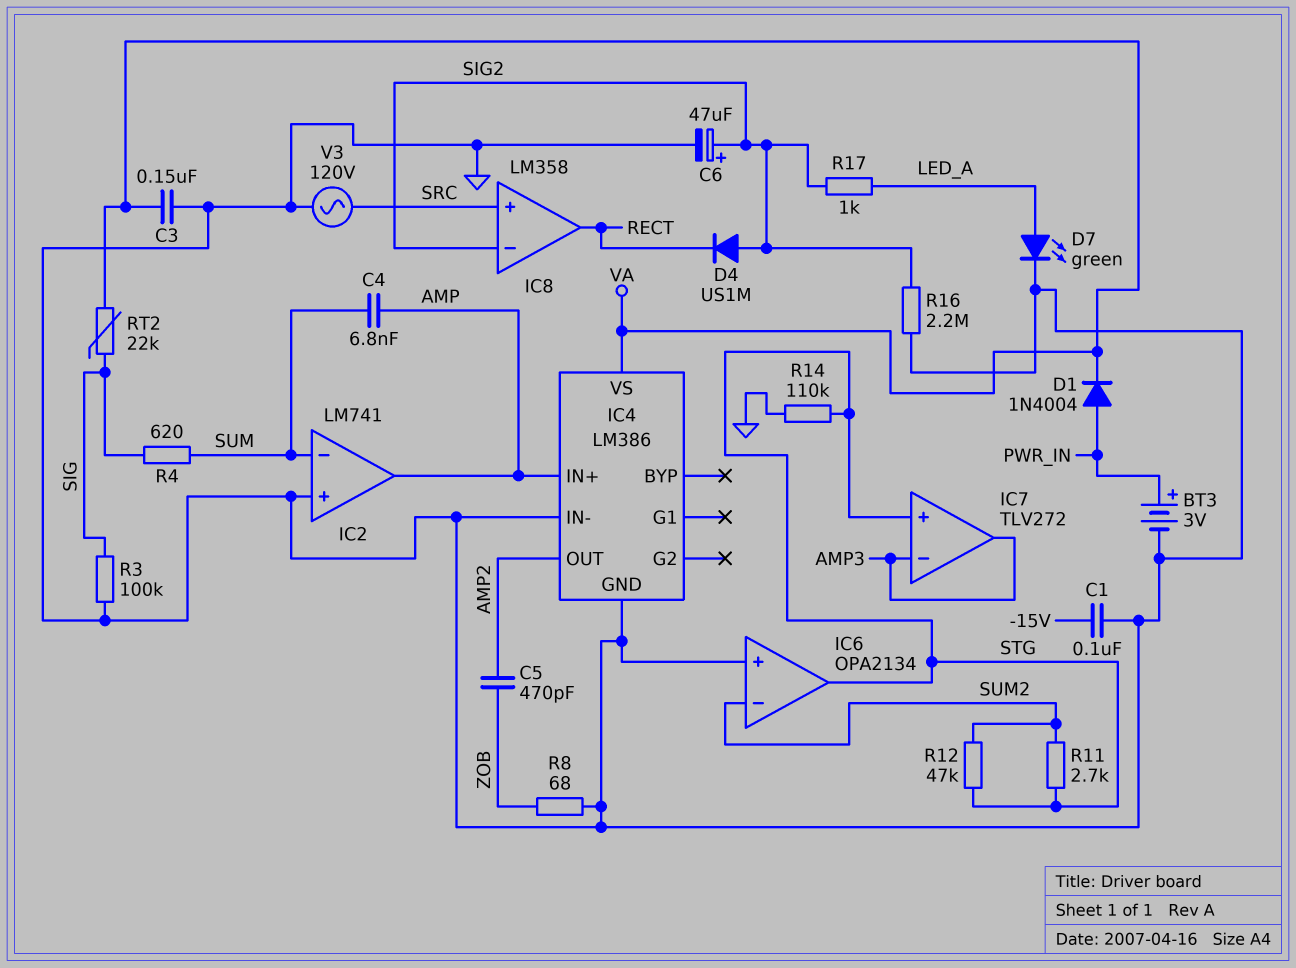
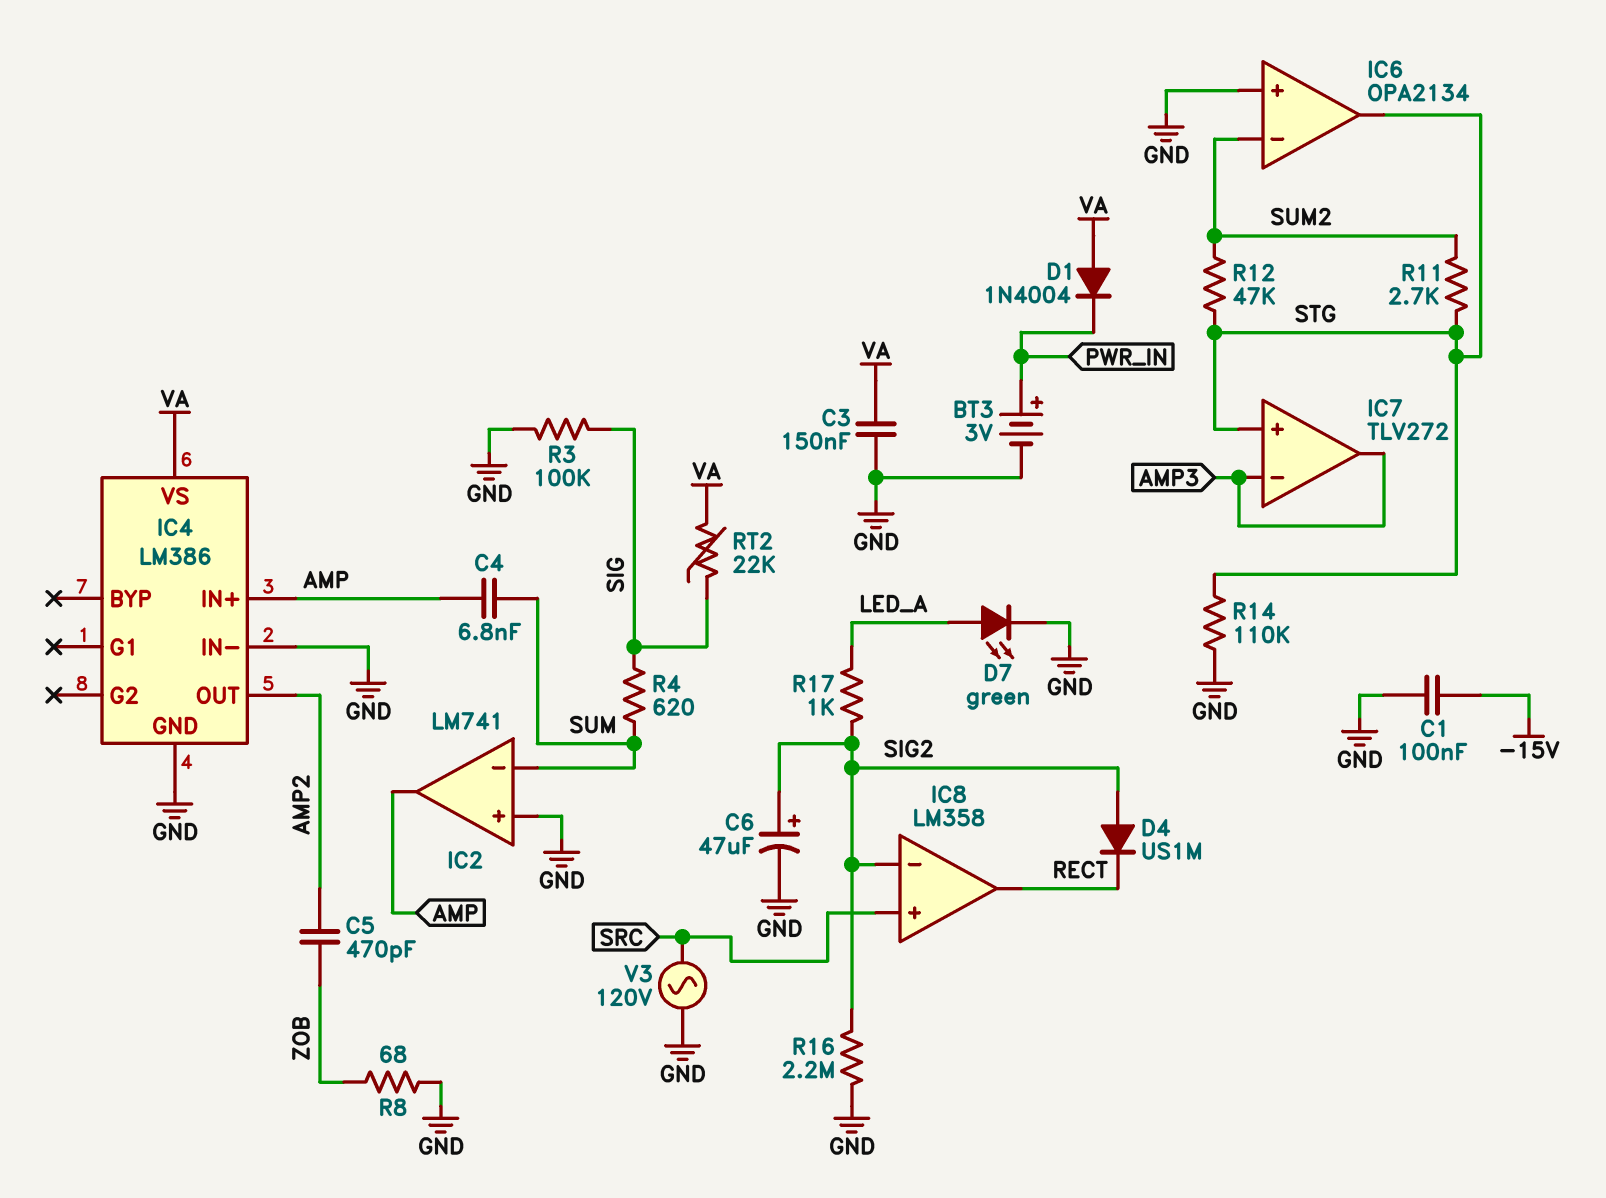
D1: diode 1N4004 (A PWR_IN, K VA) -> diode 1N4004 (A VA, K PWR_IN)

